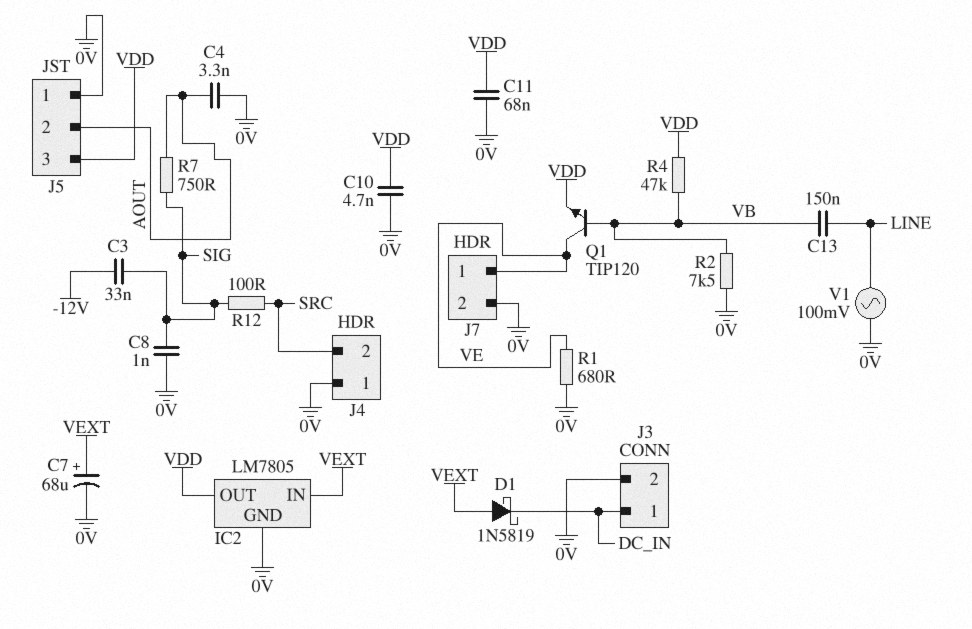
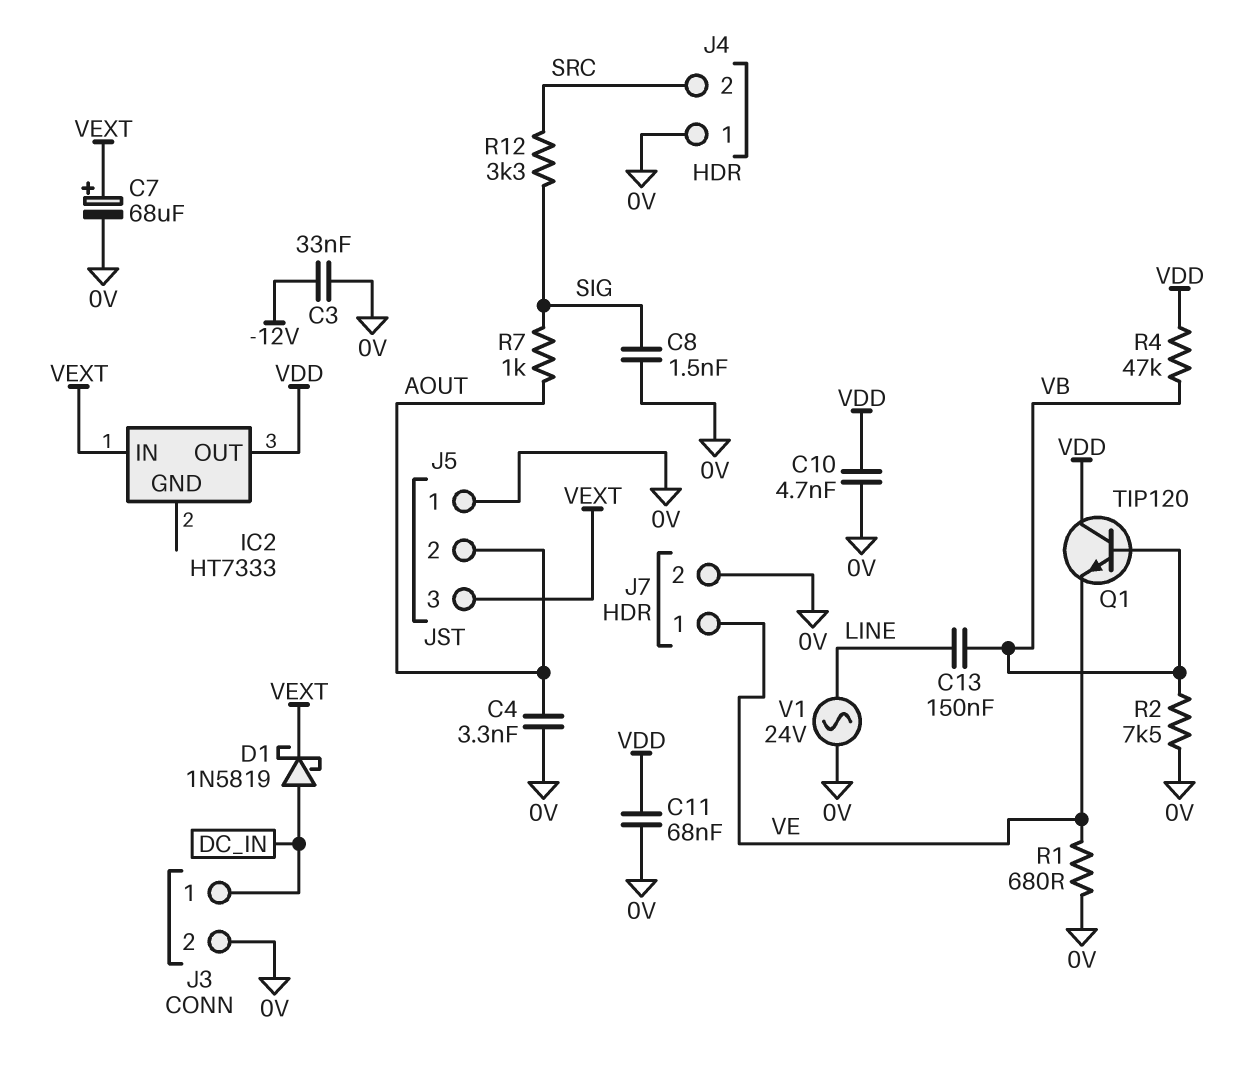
C3: 33nF (-12V, SIG) -> 33nF (-12V, 0V)
C8: 1nF (0V, SIG) -> 1.5nF (0V, SIG)
D1: schottky 1N5819 (A VEXT, K DC_IN) -> schottky 1N5819 (A DC_IN, K VEXT)
IC2: LM7805 -> HT7333
IC2 pin GND: 0V -> none
J5 pin 3: VDD -> VEXT
Q1: NPN TIP120 (B VB, C VE, E VDD) -> NPN TIP120 (B VB, C VDD, E VE)
R7: 750 (AOUT, SIG) -> 1k (AOUT, SIG)
R12: 100 (SIG, SRC) -> 3.3k (SIG, SRC)
V1: AC 100mV (0V, LINE) -> AC 24V (0V, LINE)

